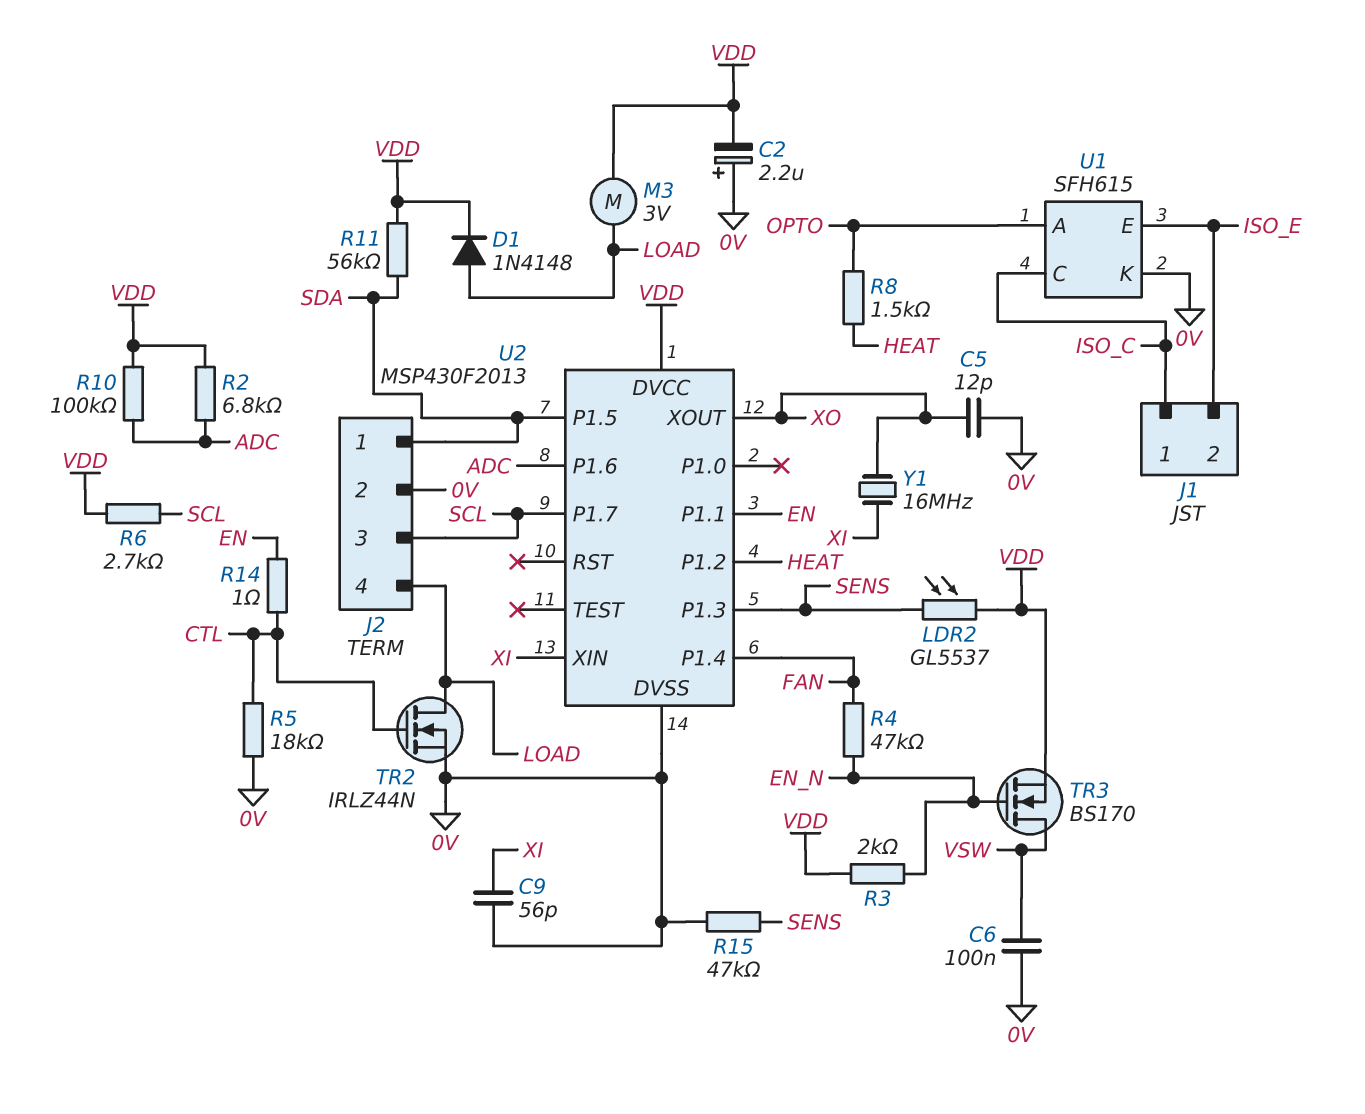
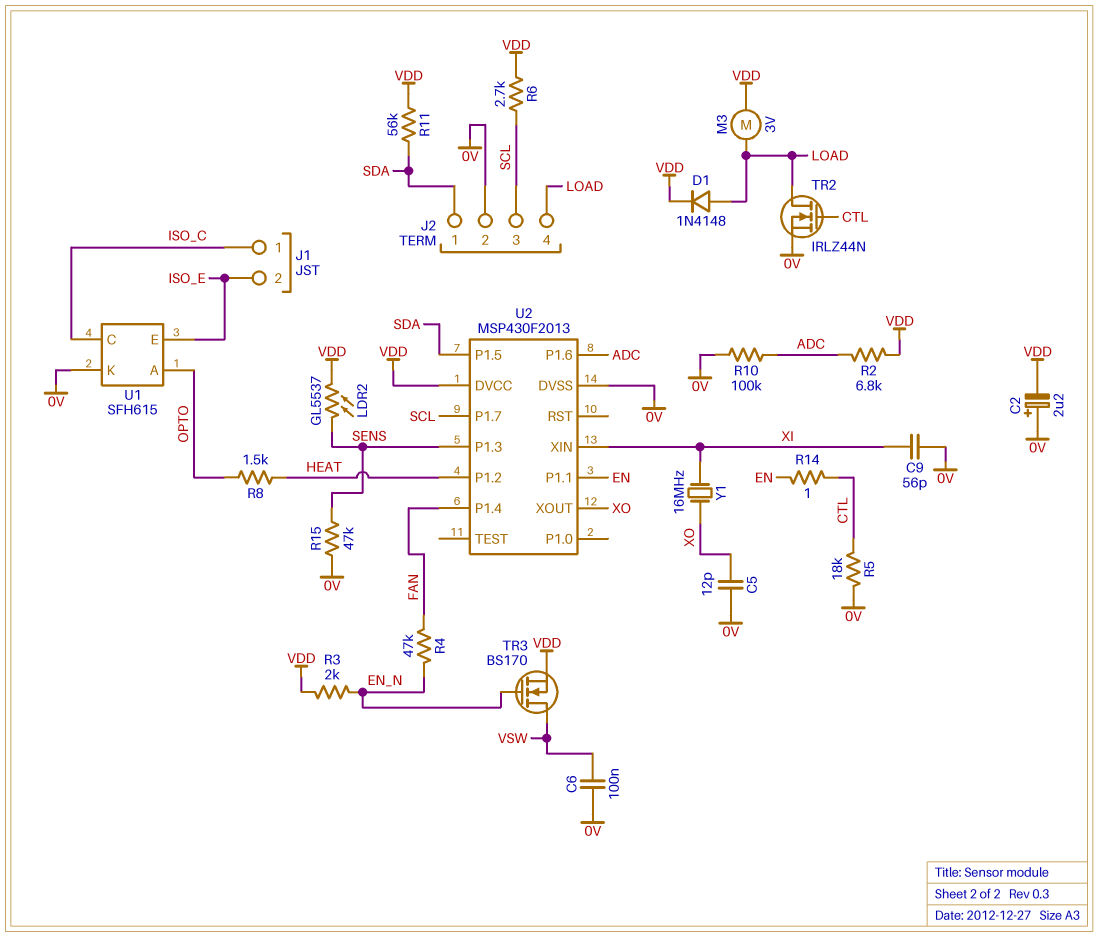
R10: 100k (ADC, VDD) -> 100k (0V, ADC)

